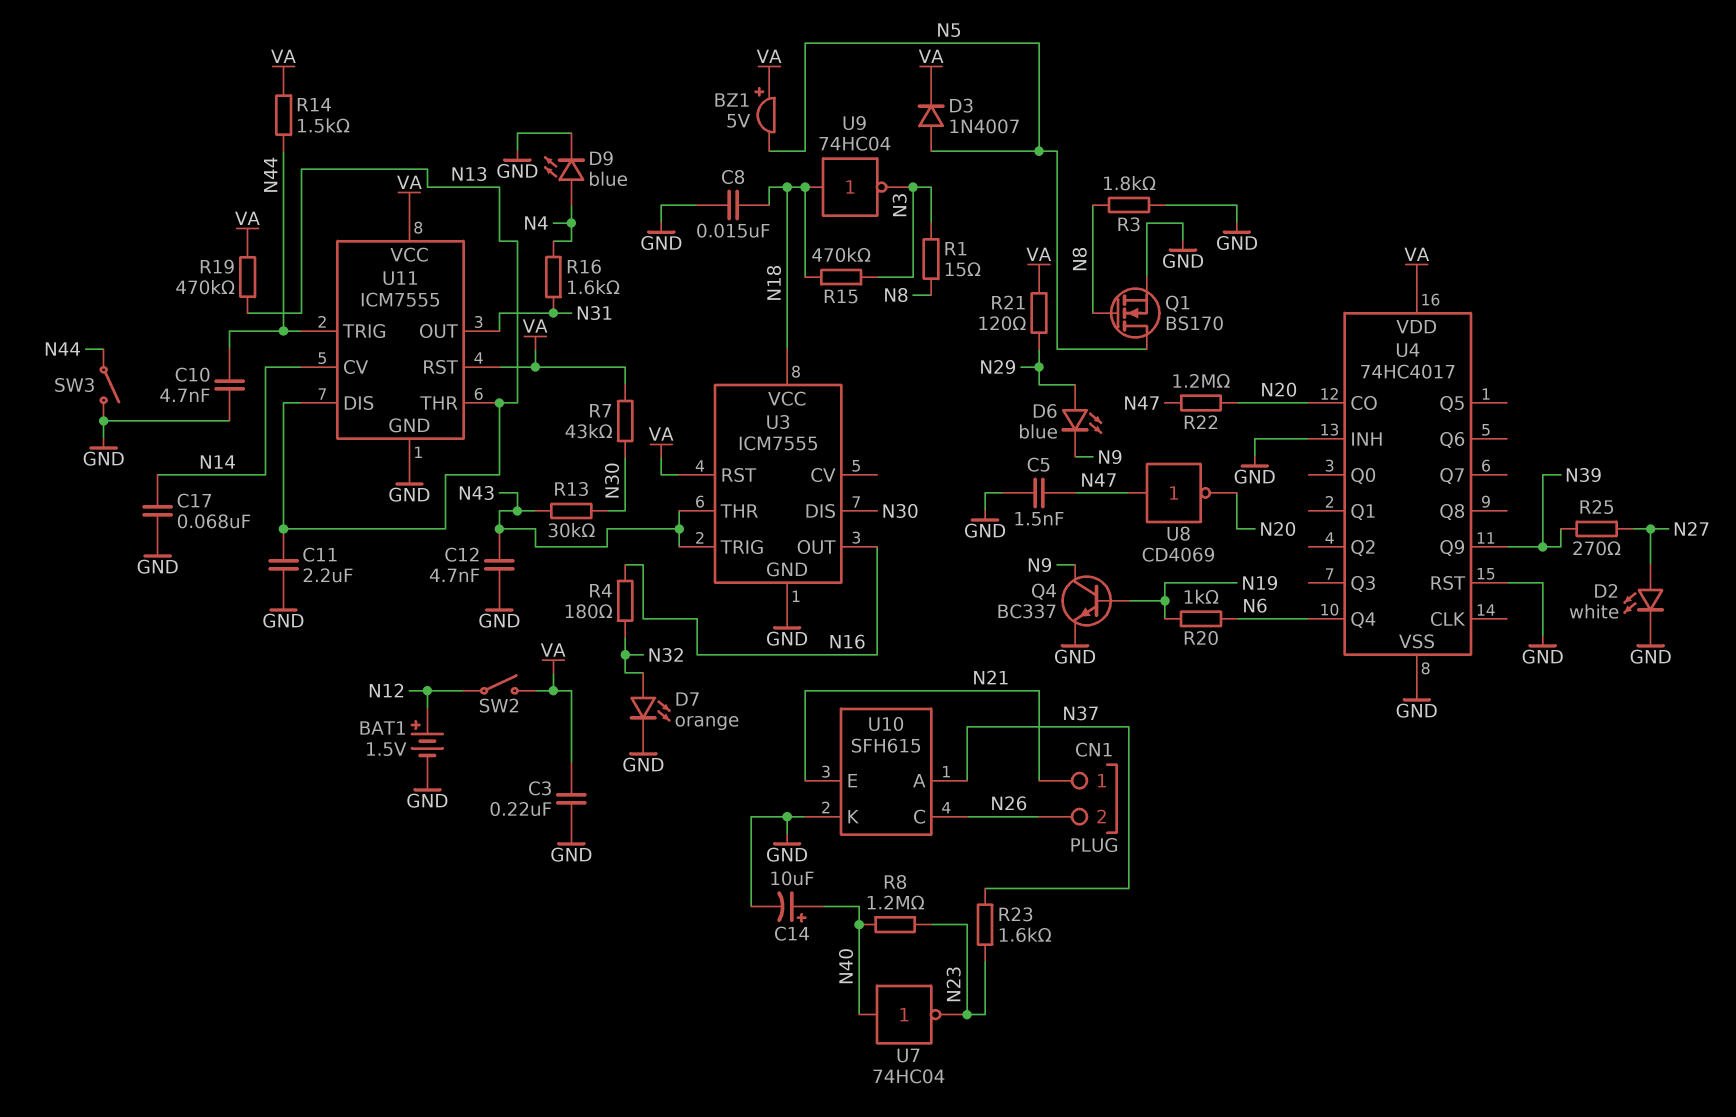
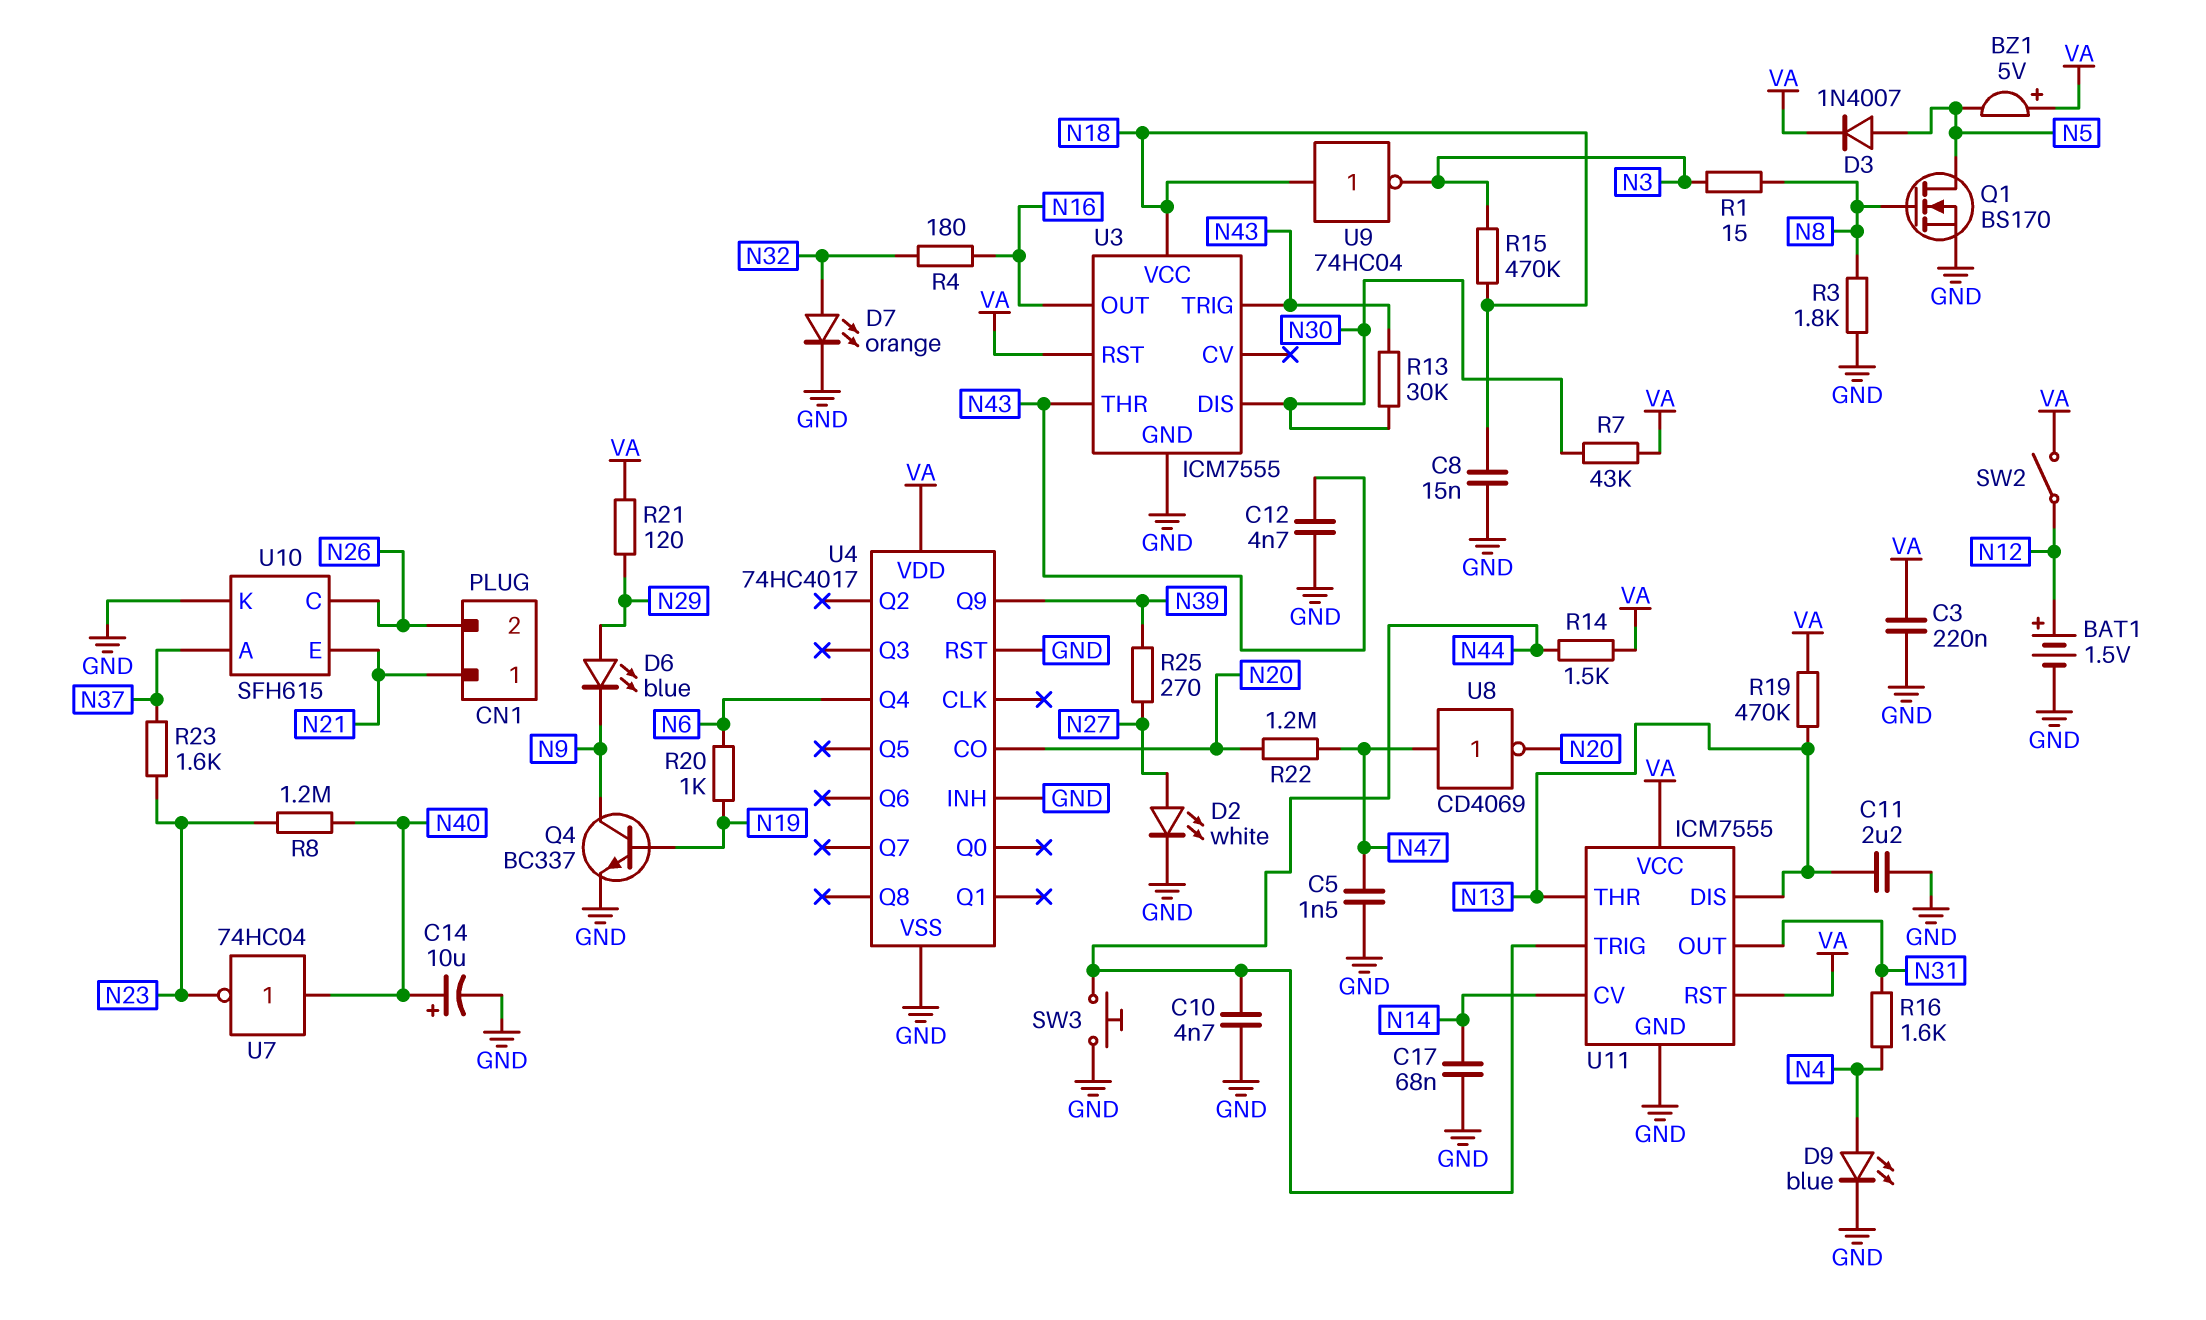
SW3: switch (GND, N44) -> button (GND, N44)

